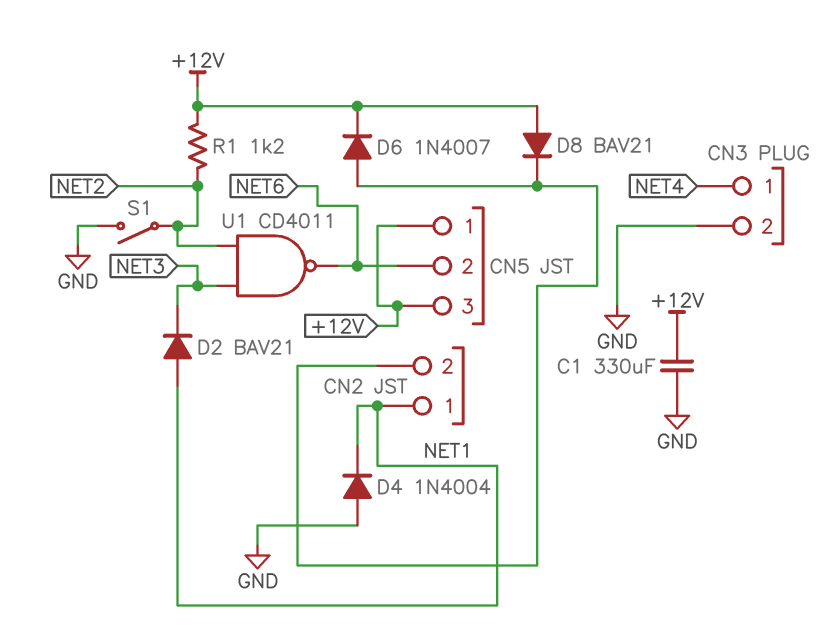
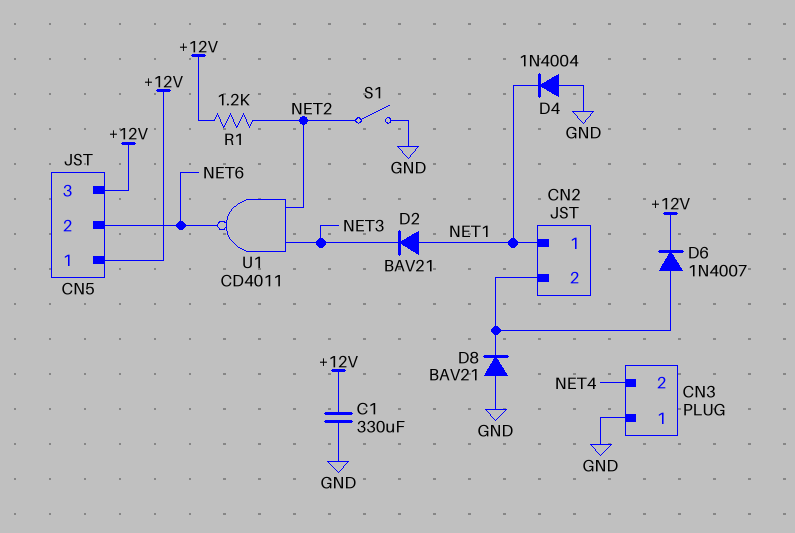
CN3 pin 1: NET4 -> GND
CN3 pin 2: GND -> NET4
D8: diode BAV21 (A +12V, K CN2/2) -> diode BAV21 (A GND, K CN2/2)

